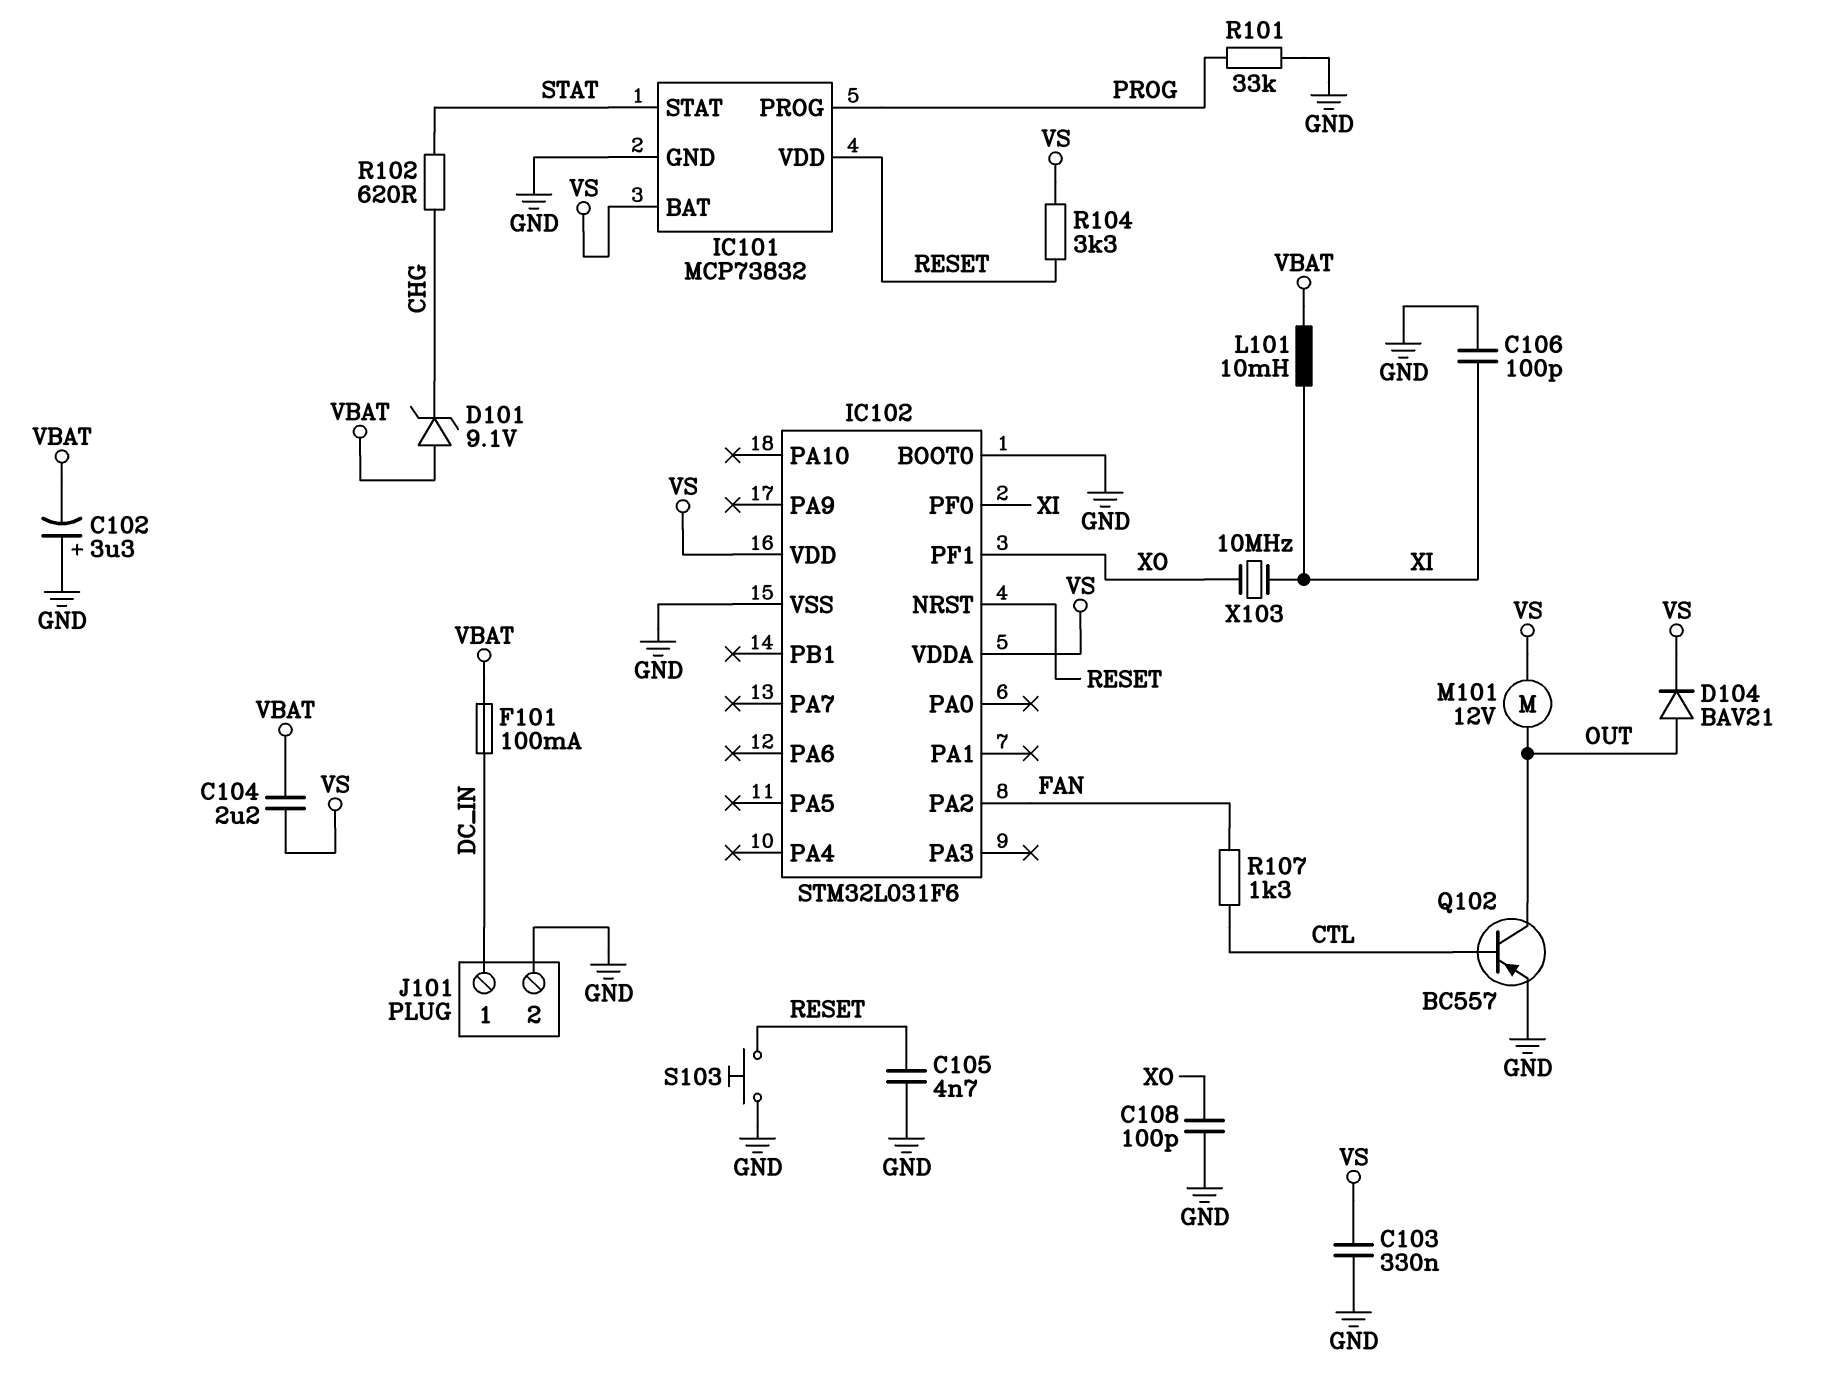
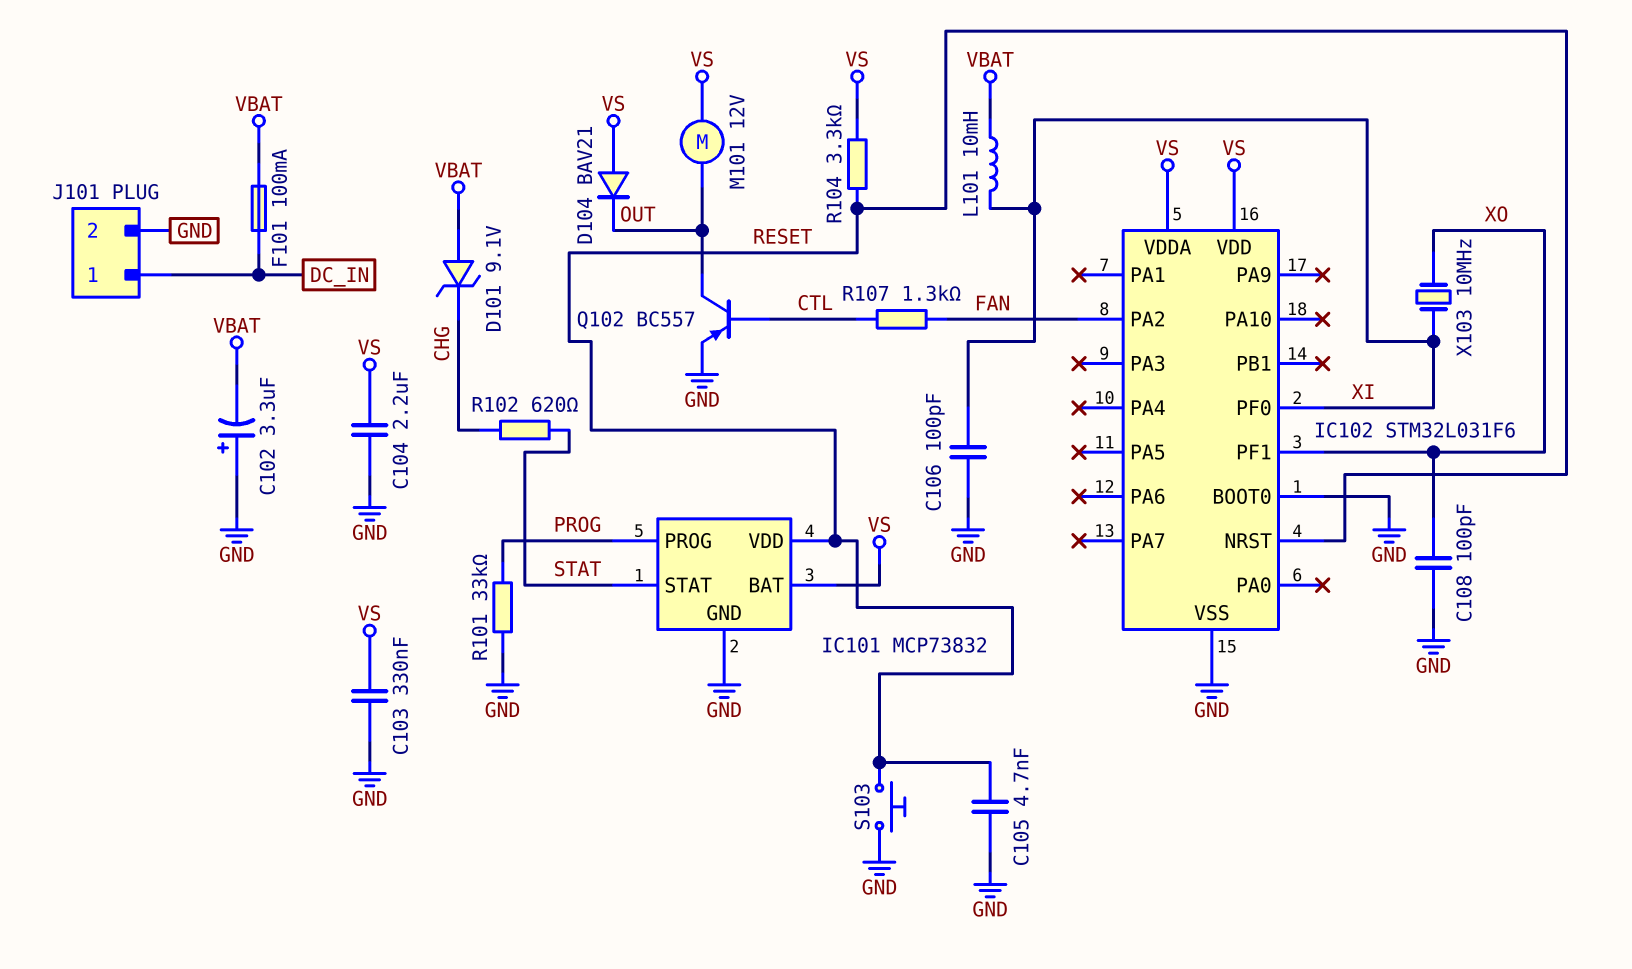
C104: 2.2uF (VBAT, VS) -> 2.2uF (GND, VS)
D104: diode BAV21 (A OUT, K VS) -> diode BAV21 (A VS, K OUT)

